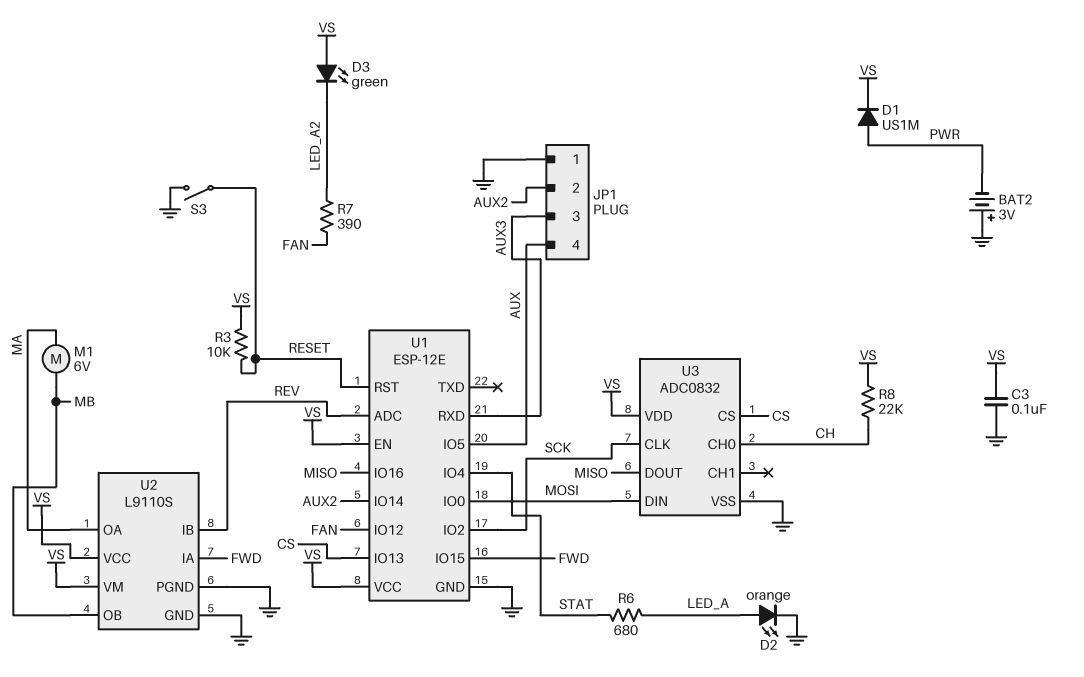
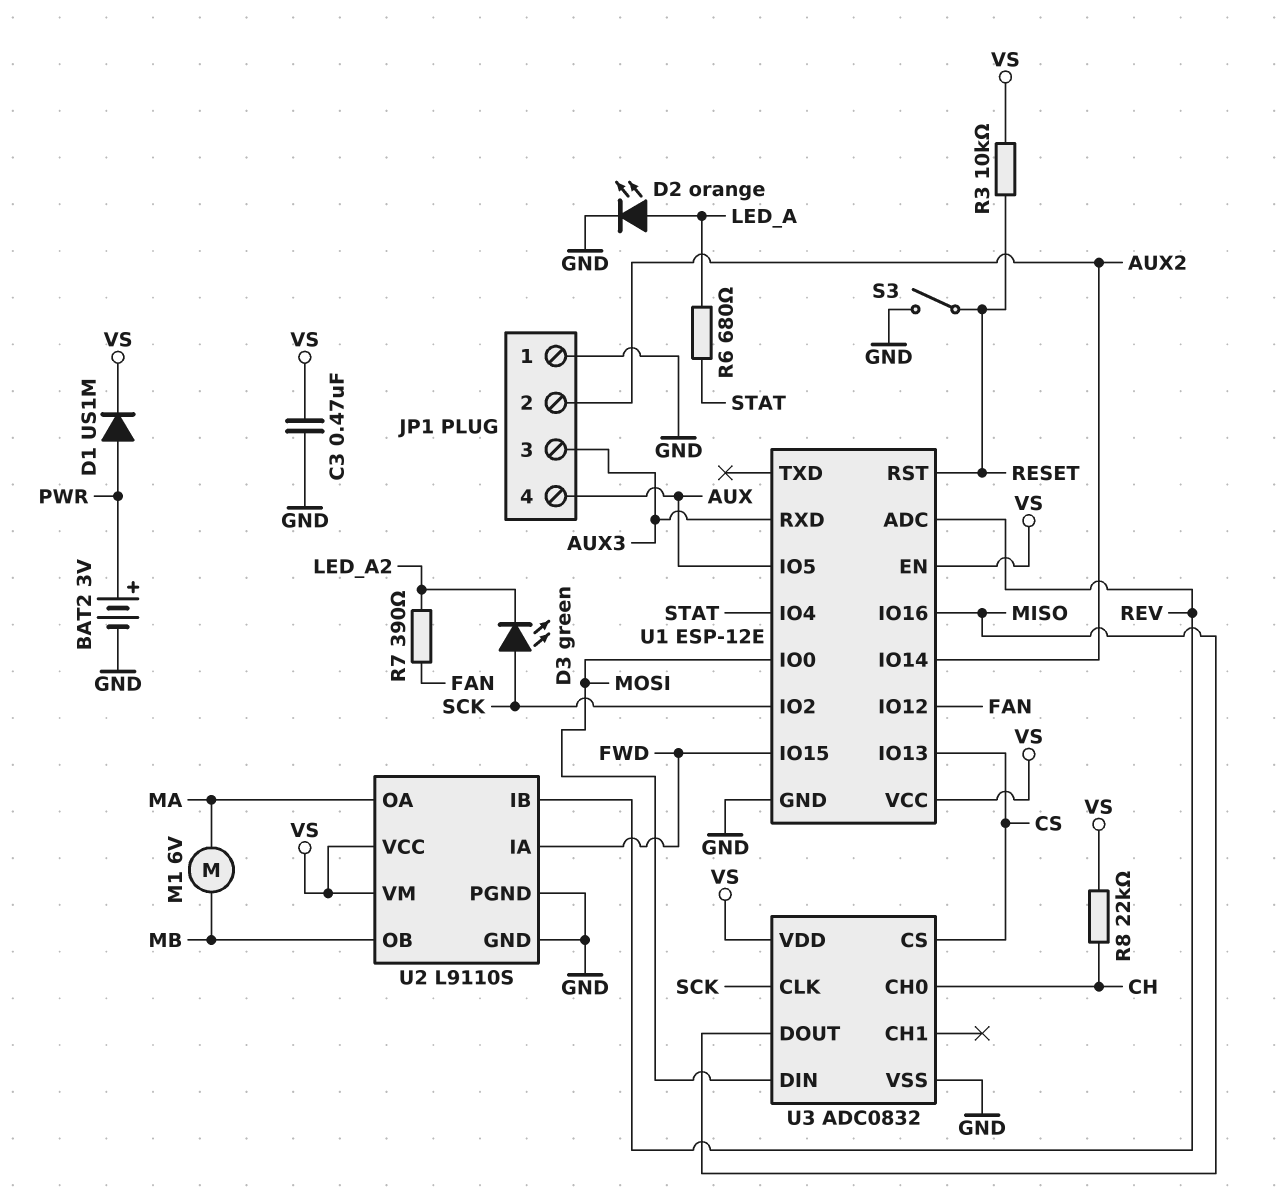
BAT2: 3V (plus GND, minus PWR) -> 3V (plus PWR, minus GND)
C3: 100nF (GND, VS) -> 470nF (GND, VS)
D3: LED green (A VS, K LED_A2) -> LED green (A SCK, K LED_A2)

